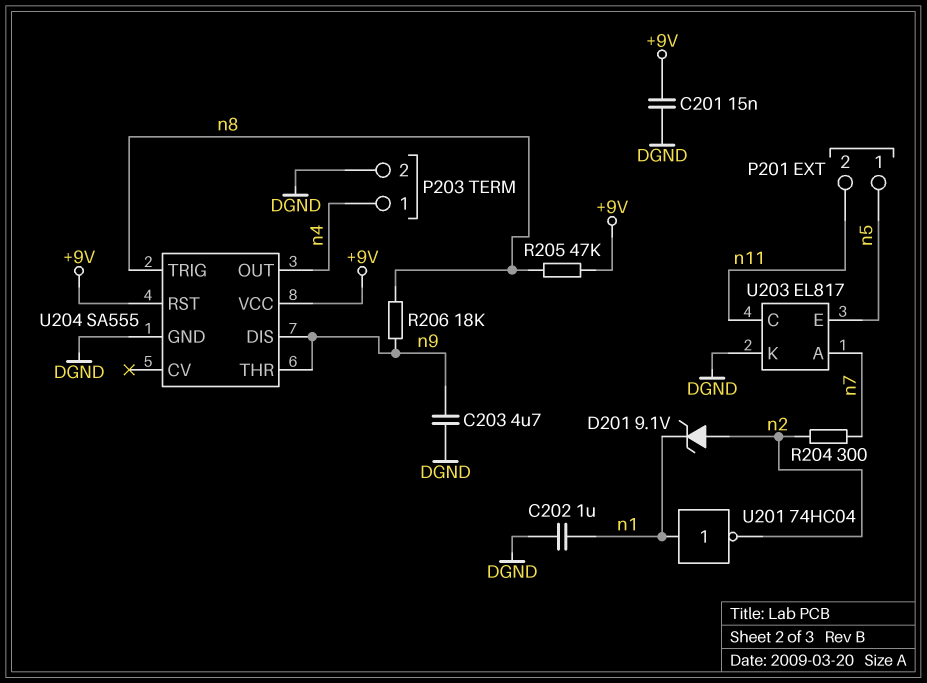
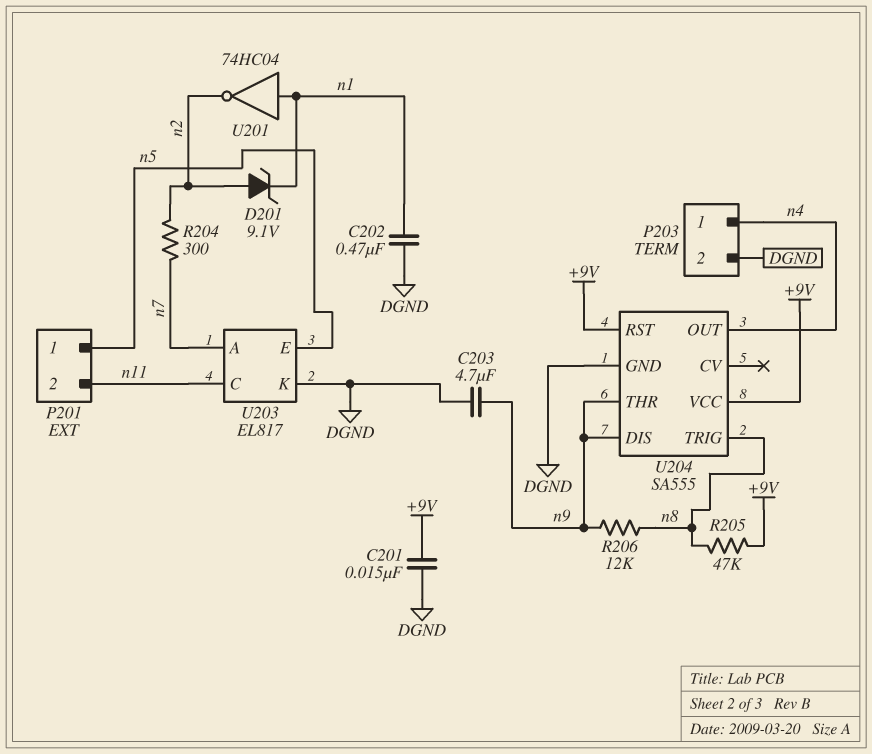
C202: 1uF (DGND, n1) -> 470nF (DGND, n1)
R206: 18k (n8, n9) -> 12k (n8, n9)

